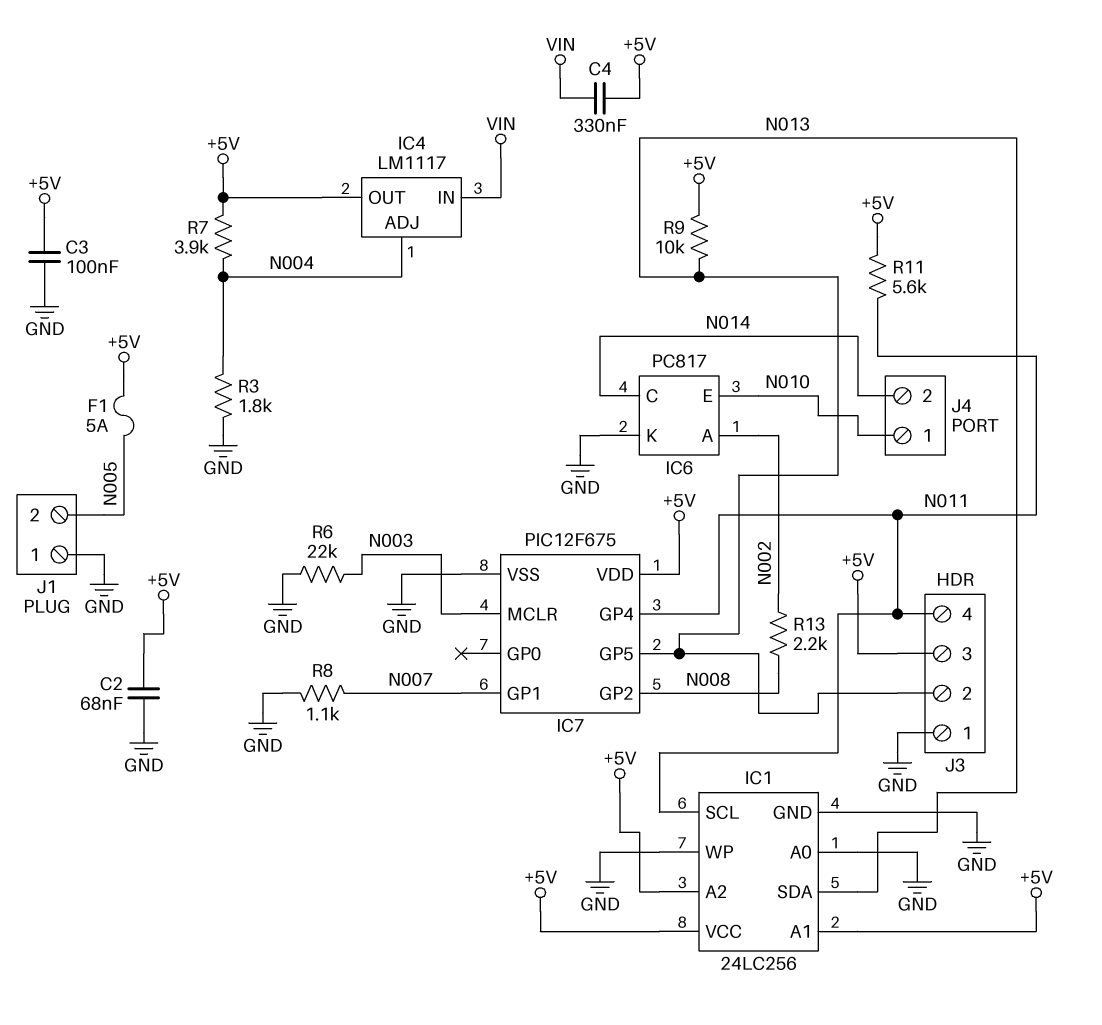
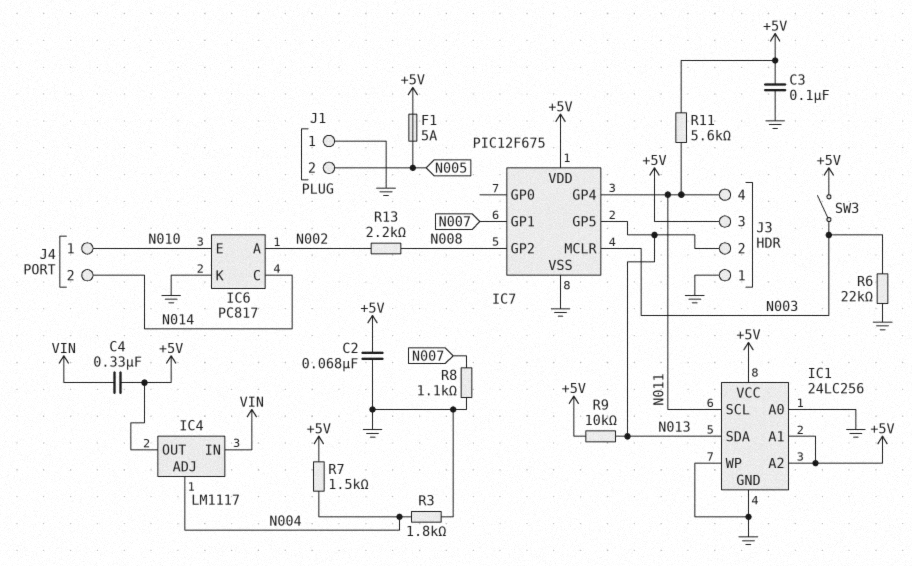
R7: 3.9k (+5V, N004) -> 1.5k (+5V, N004)
SW3: none -> switch (+5V, N003)

